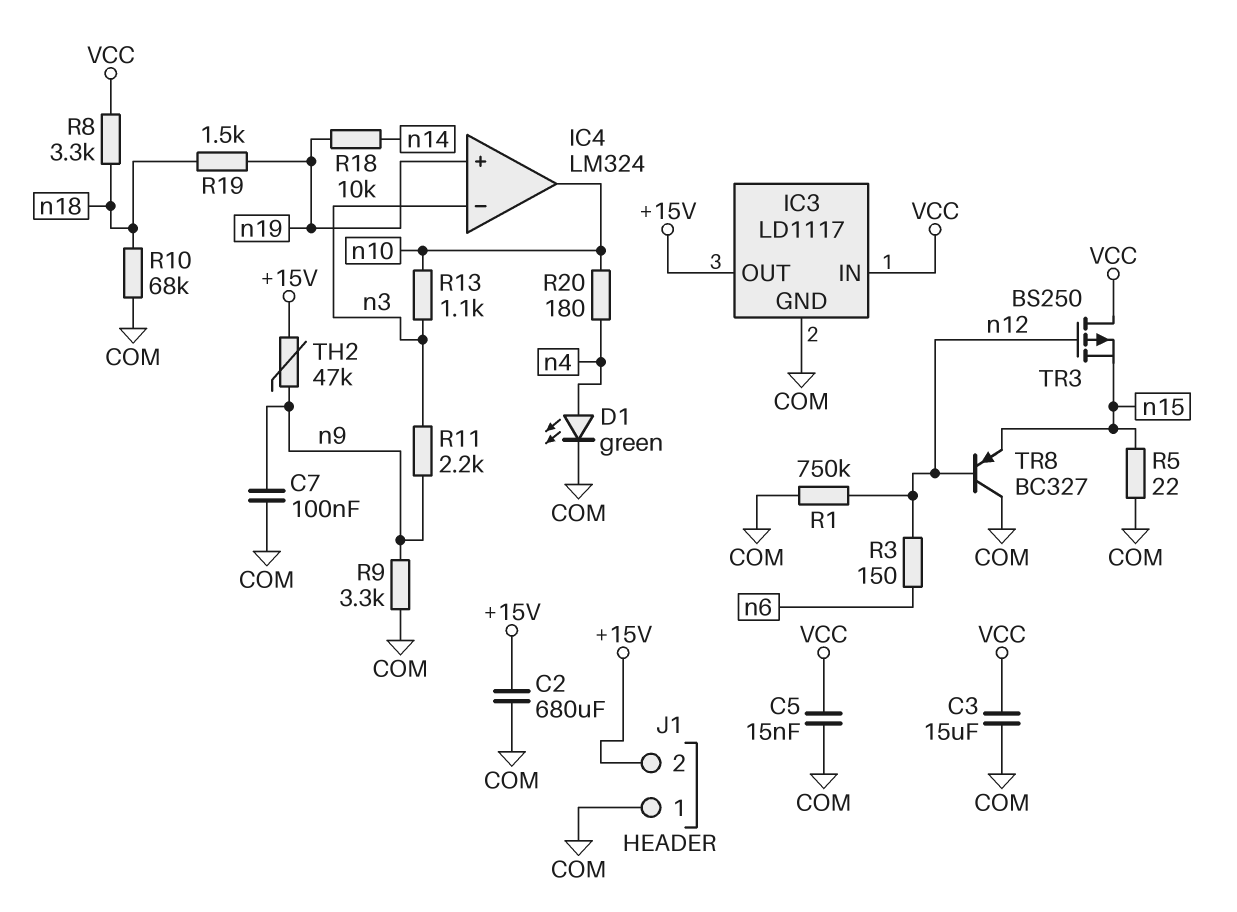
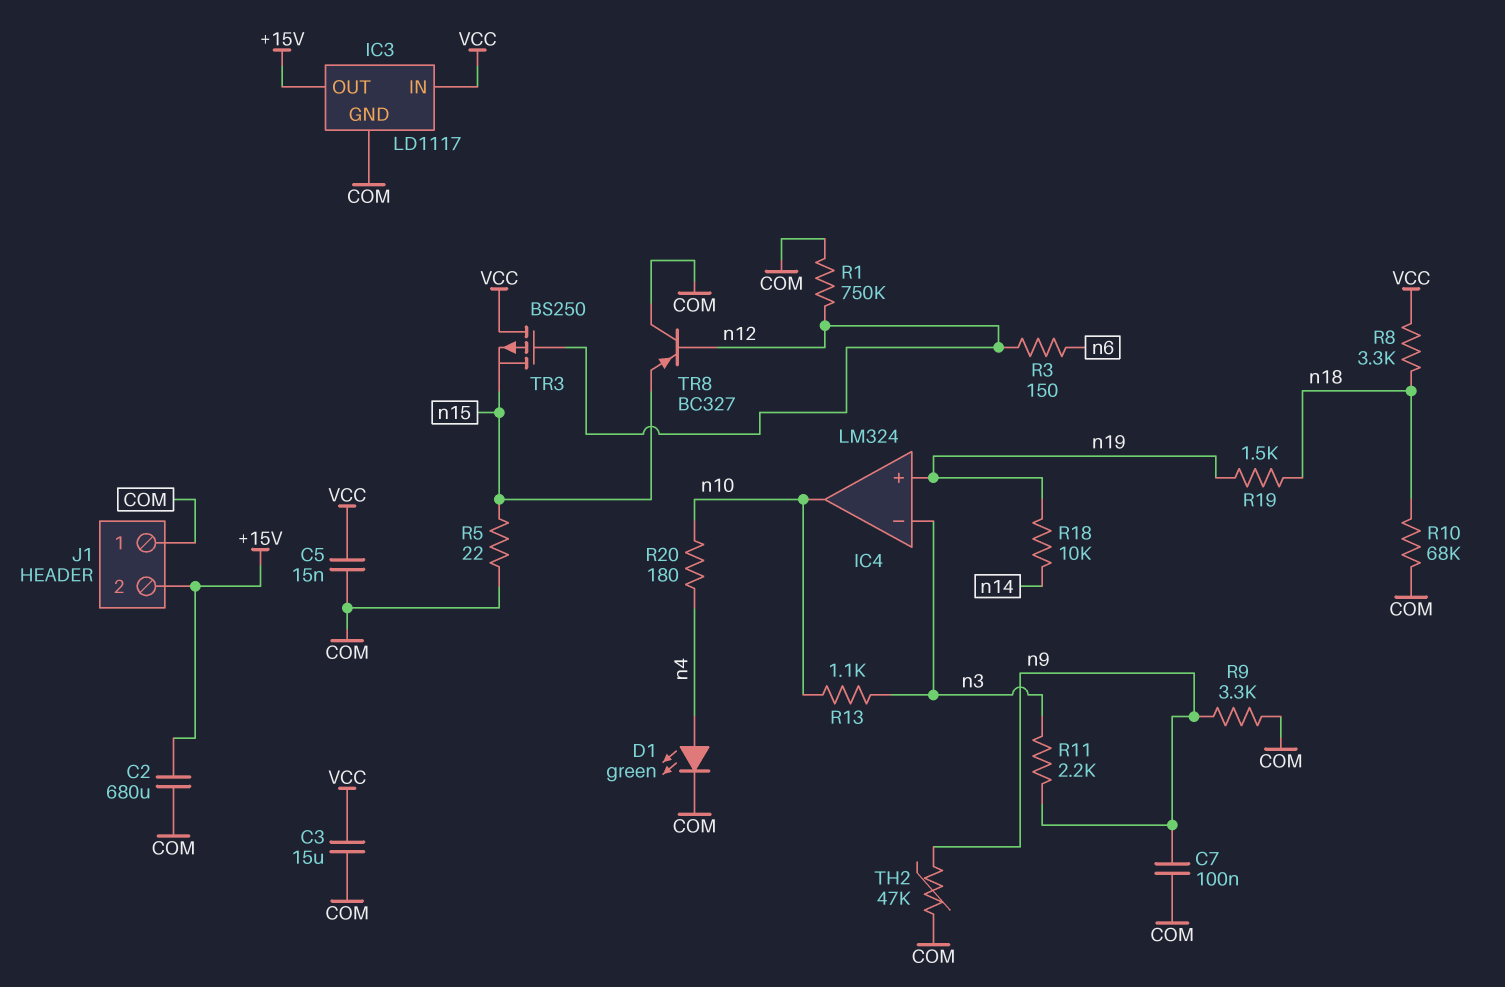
TH2: 47k (+15V, n9) -> 47k (COM, n9)

